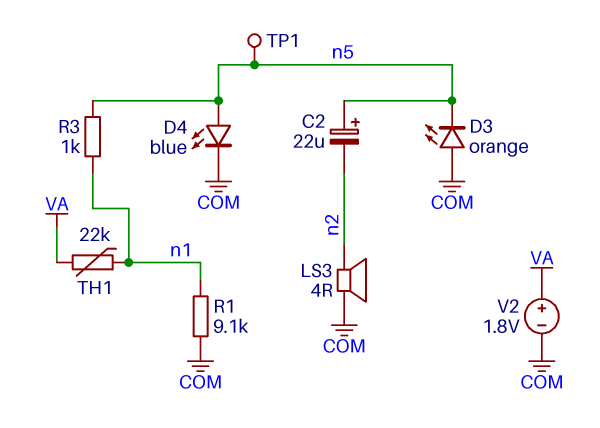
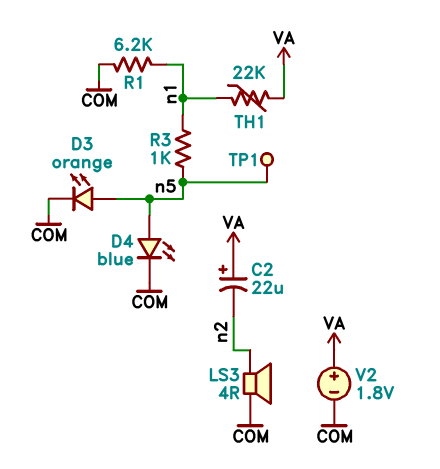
C2: 22uF (plus n5, minus n2) -> 22uF (plus VA, minus n2)
D3: LED orange (A COM, K n5) -> LED orange (A n5, K COM)
R1: 9.1k (COM, n1) -> 6.2k (COM, n1)

